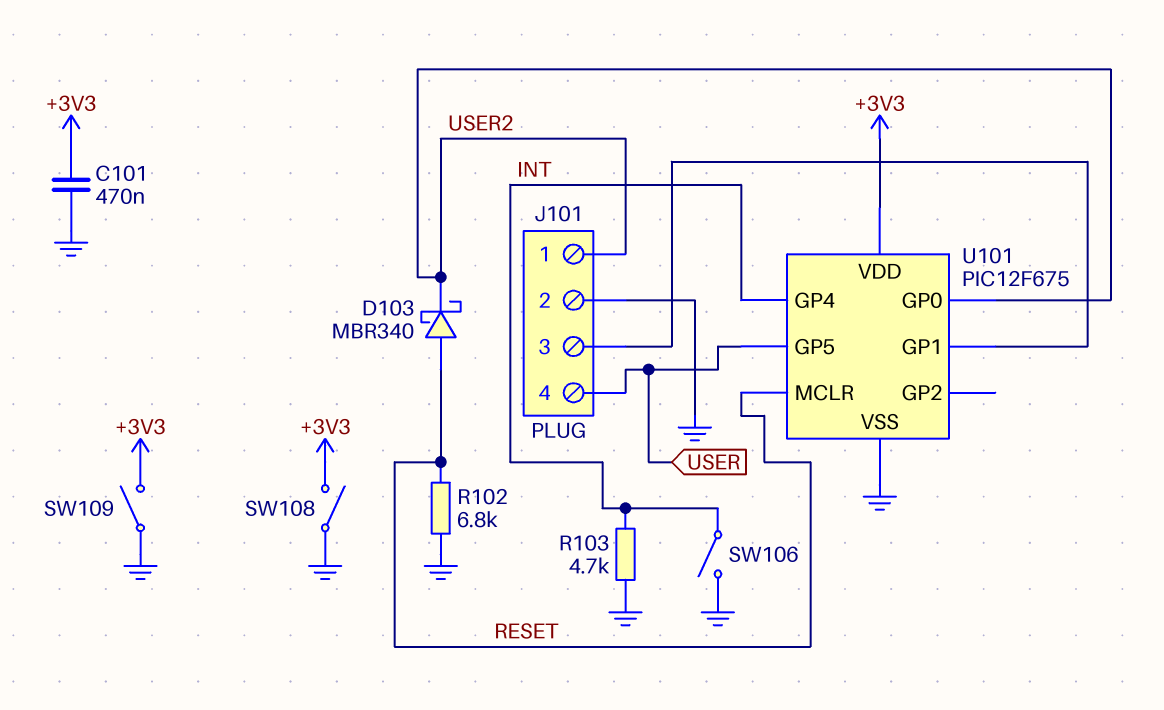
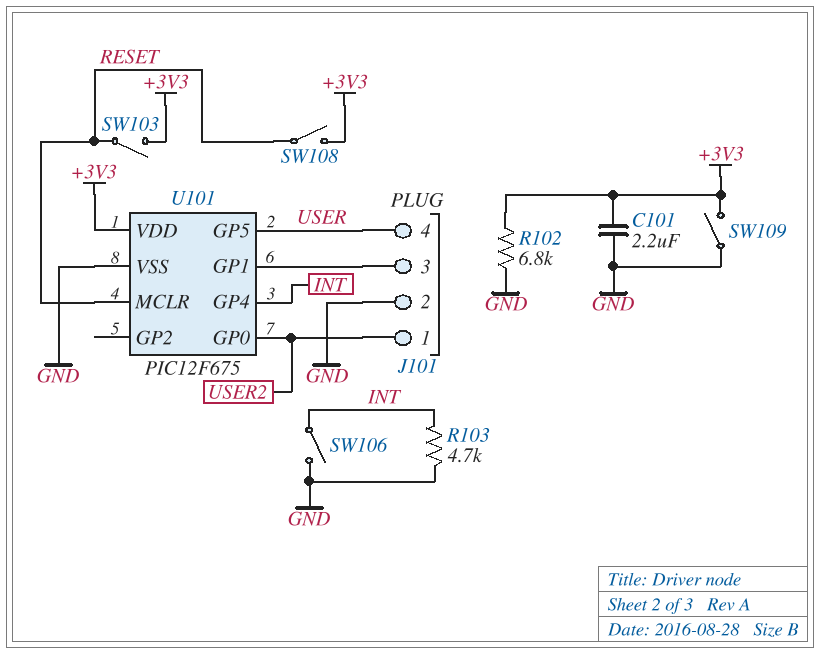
C101: 470nF (+3V3, GND) -> 2.2uF (+3V3, GND)
D103: schottky MBR340 (A RESET, K USER2) -> none
R102: 6.8k (GND, RESET) -> 6.8k (+3V3, GND)
SW103: none -> switch (+3V3, RESET)
SW108: switch (+3V3, GND) -> switch (+3V3, RESET)

